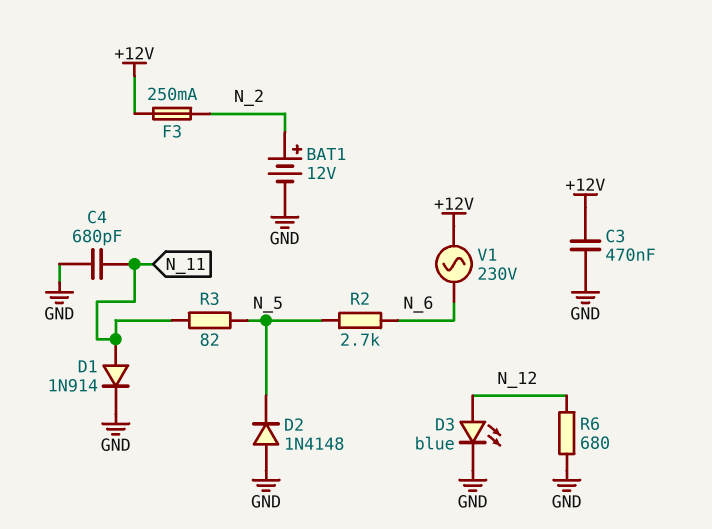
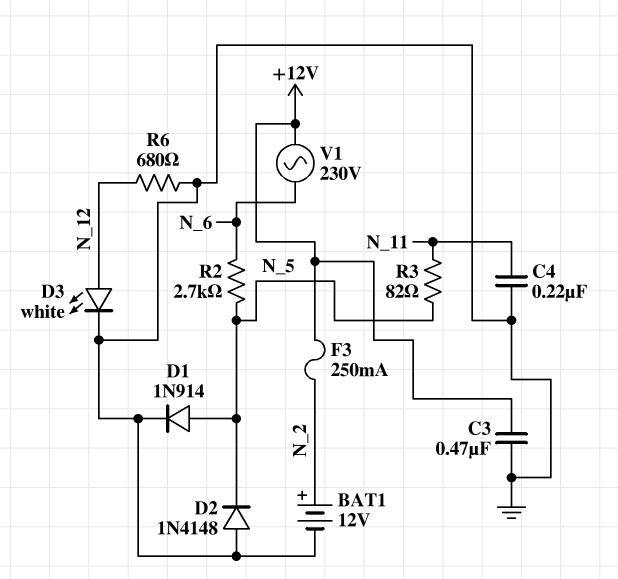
C4: 680pF (GND, N_11) -> 220nF (GND, N_11)
D1: diode 1N914 (A N_11, K GND) -> diode 1N914 (A N_5, K GND)
D3: LED blue (A N_12, K GND) -> LED white (A N_12, K GND)

